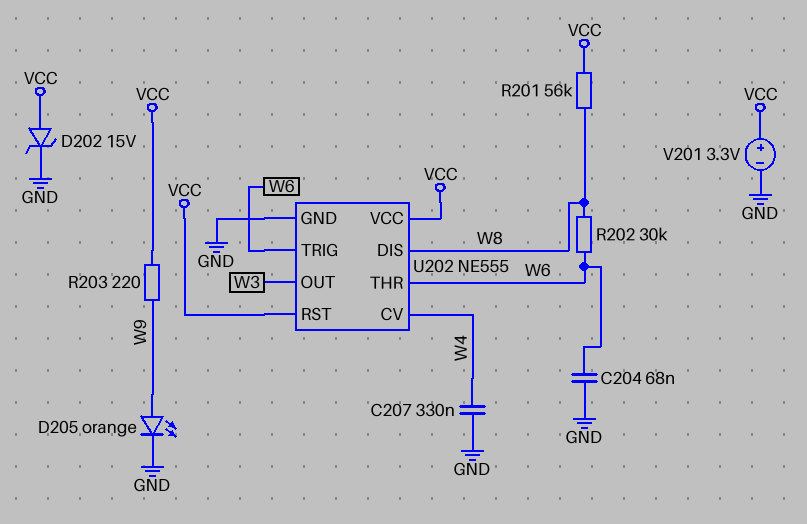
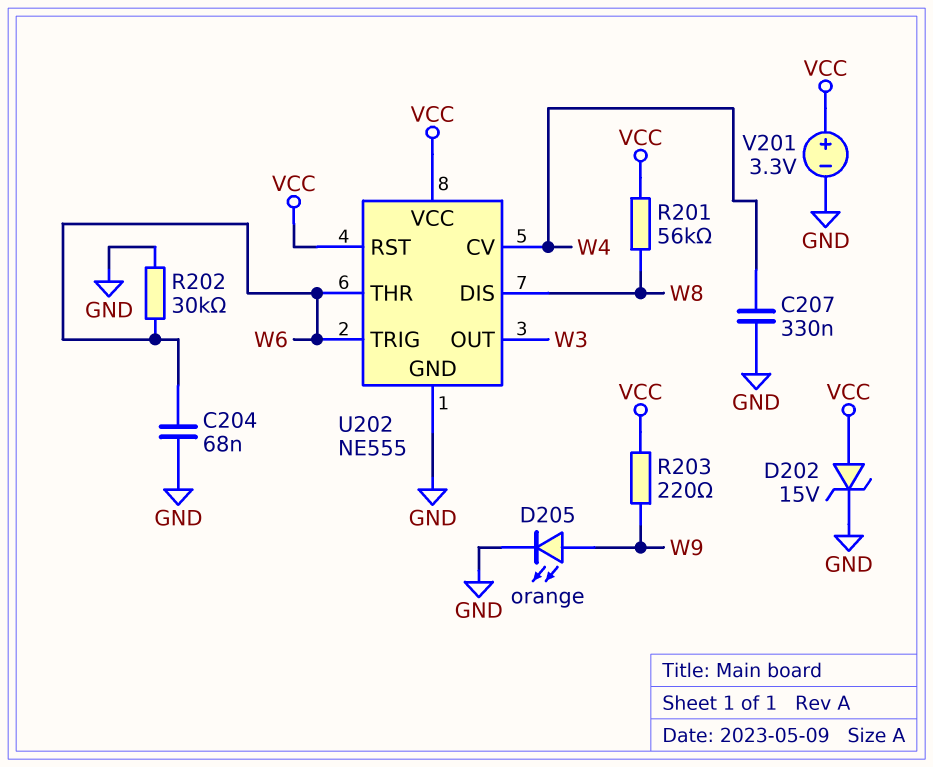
R202: 30k (W6, W8) -> 30k (GND, W6)

